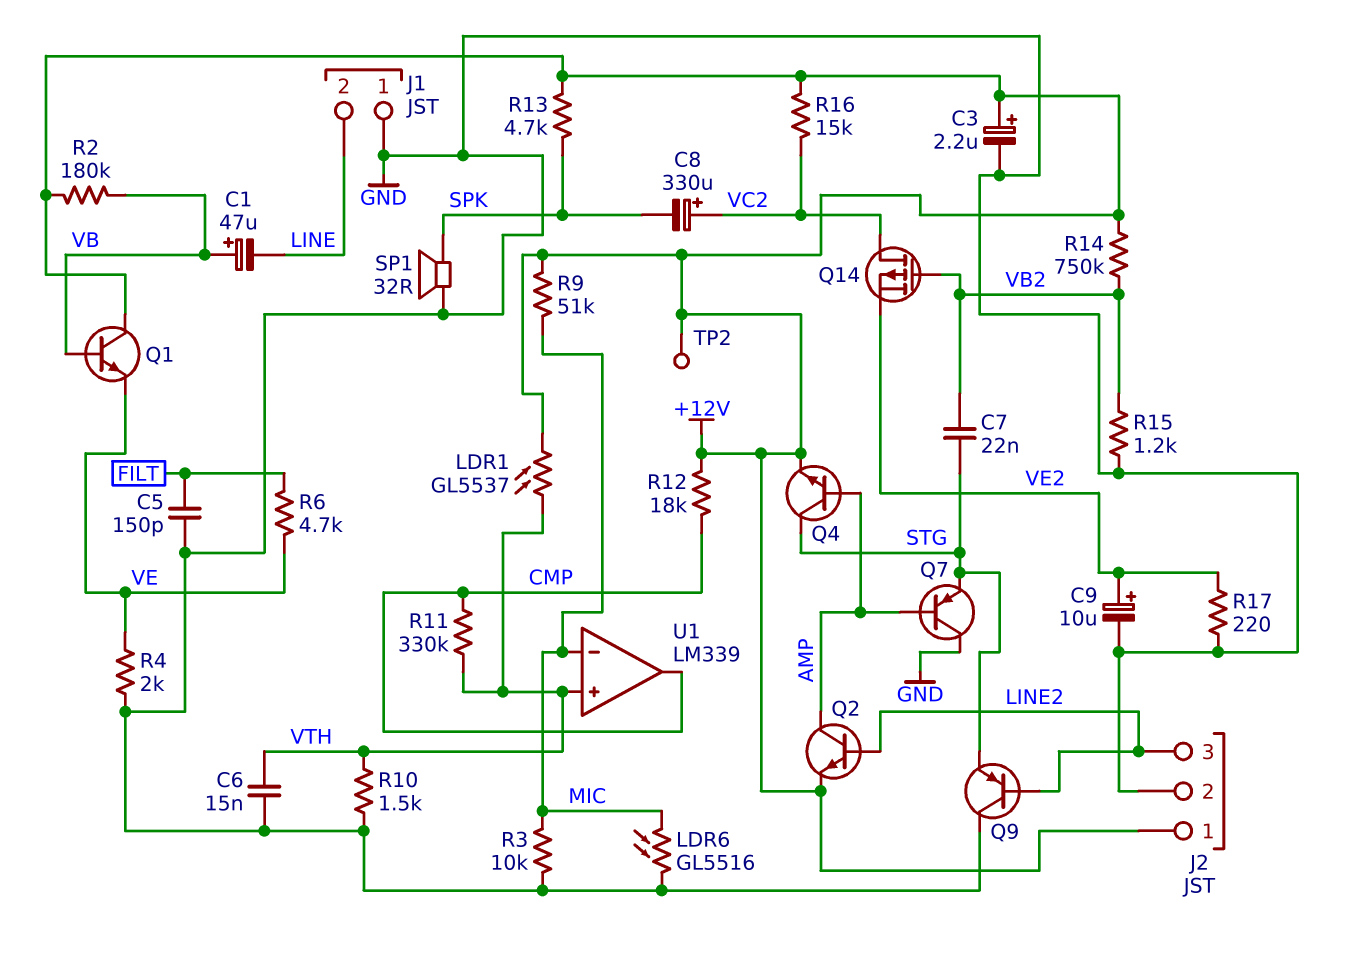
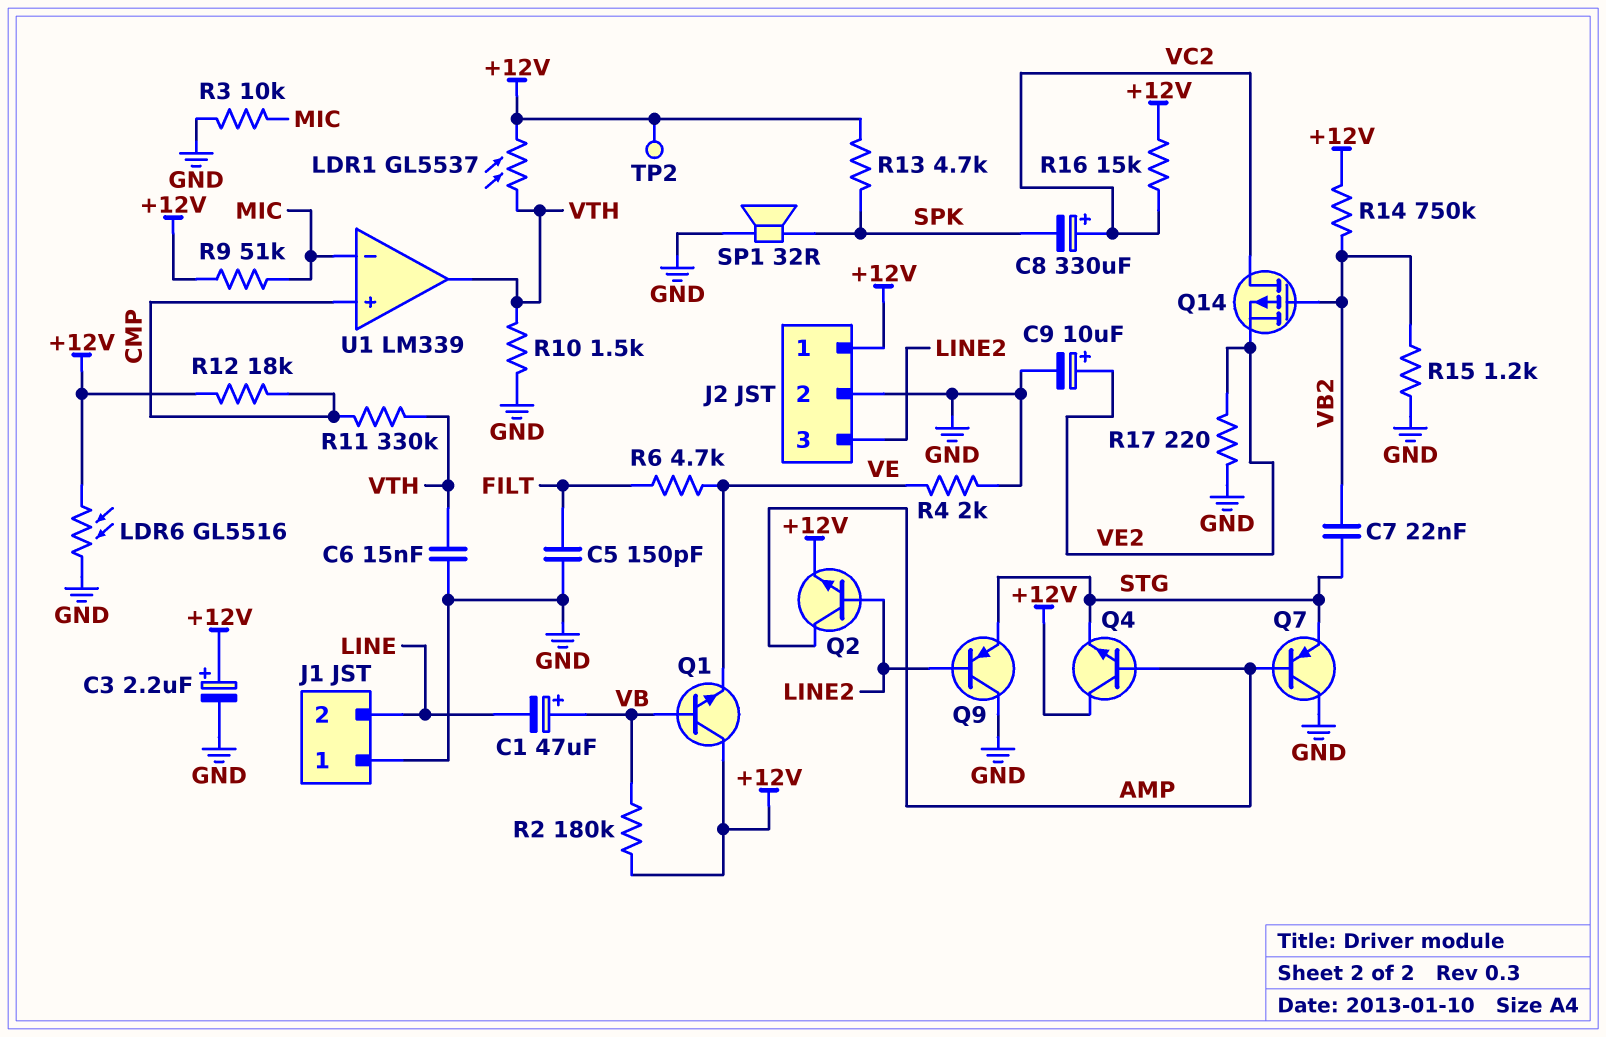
LDR6: GL5516 (GND, MIC) -> GL5516 (+12V, GND)
Q4: NPN (B AMP, C STG, E +12V) -> NPN (B AMP, C +12V, E STG)
U1 pin in+: VTH -> CMP
U1 pin out: CMP -> VTH

